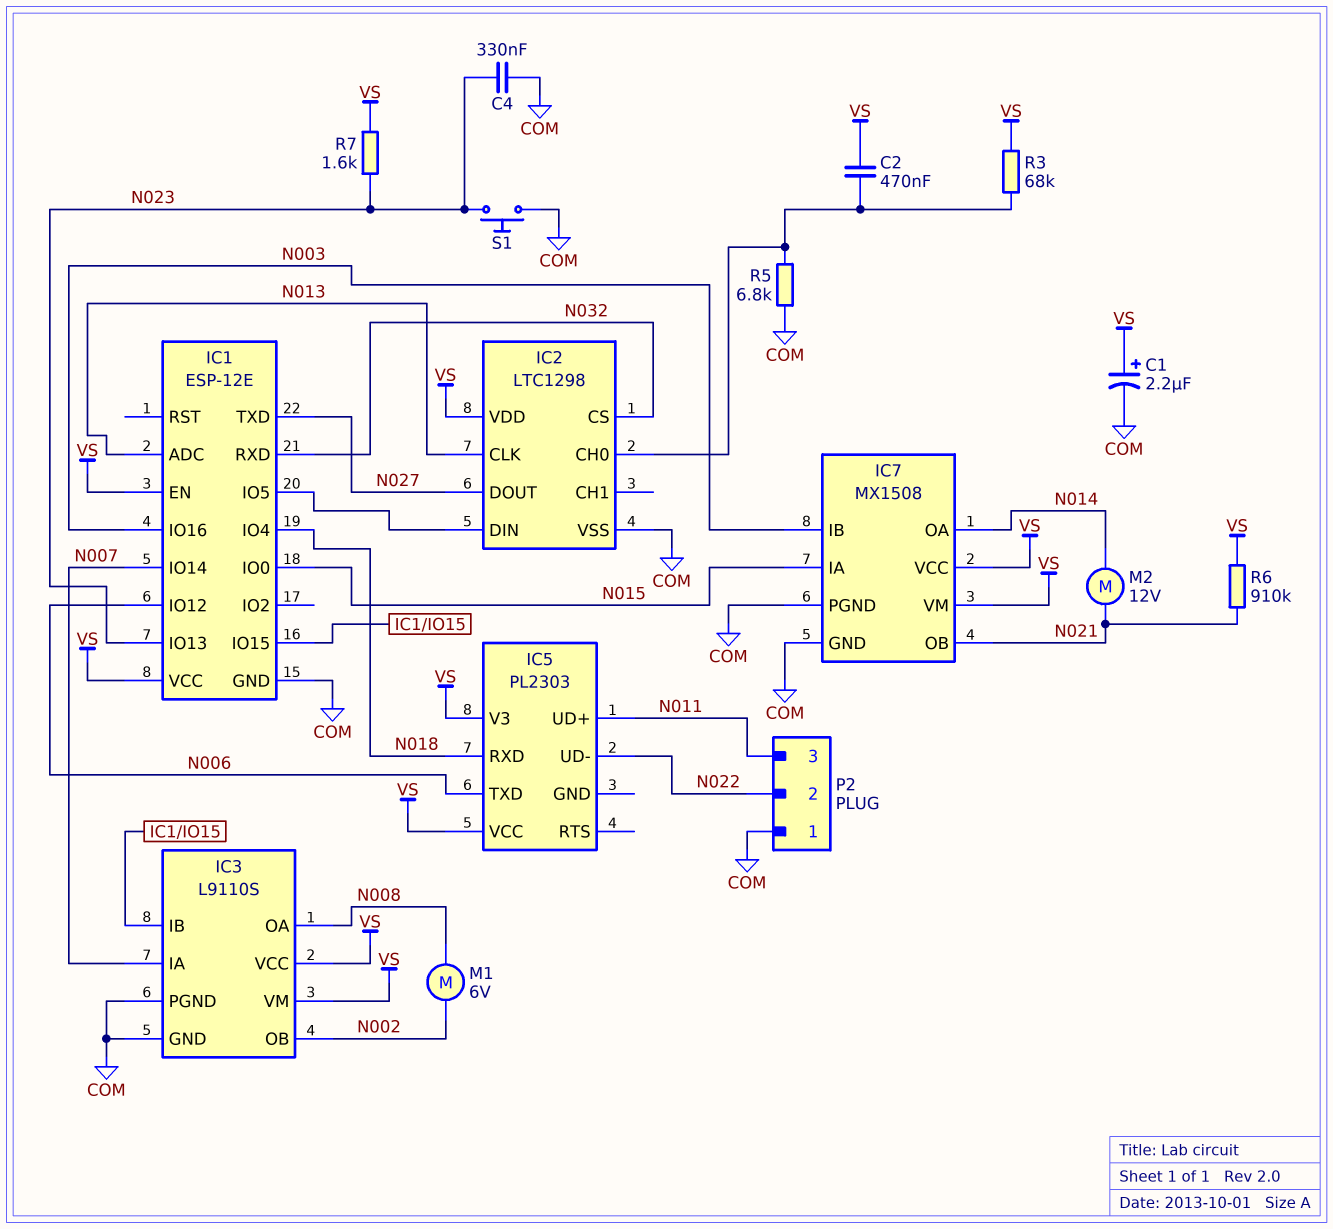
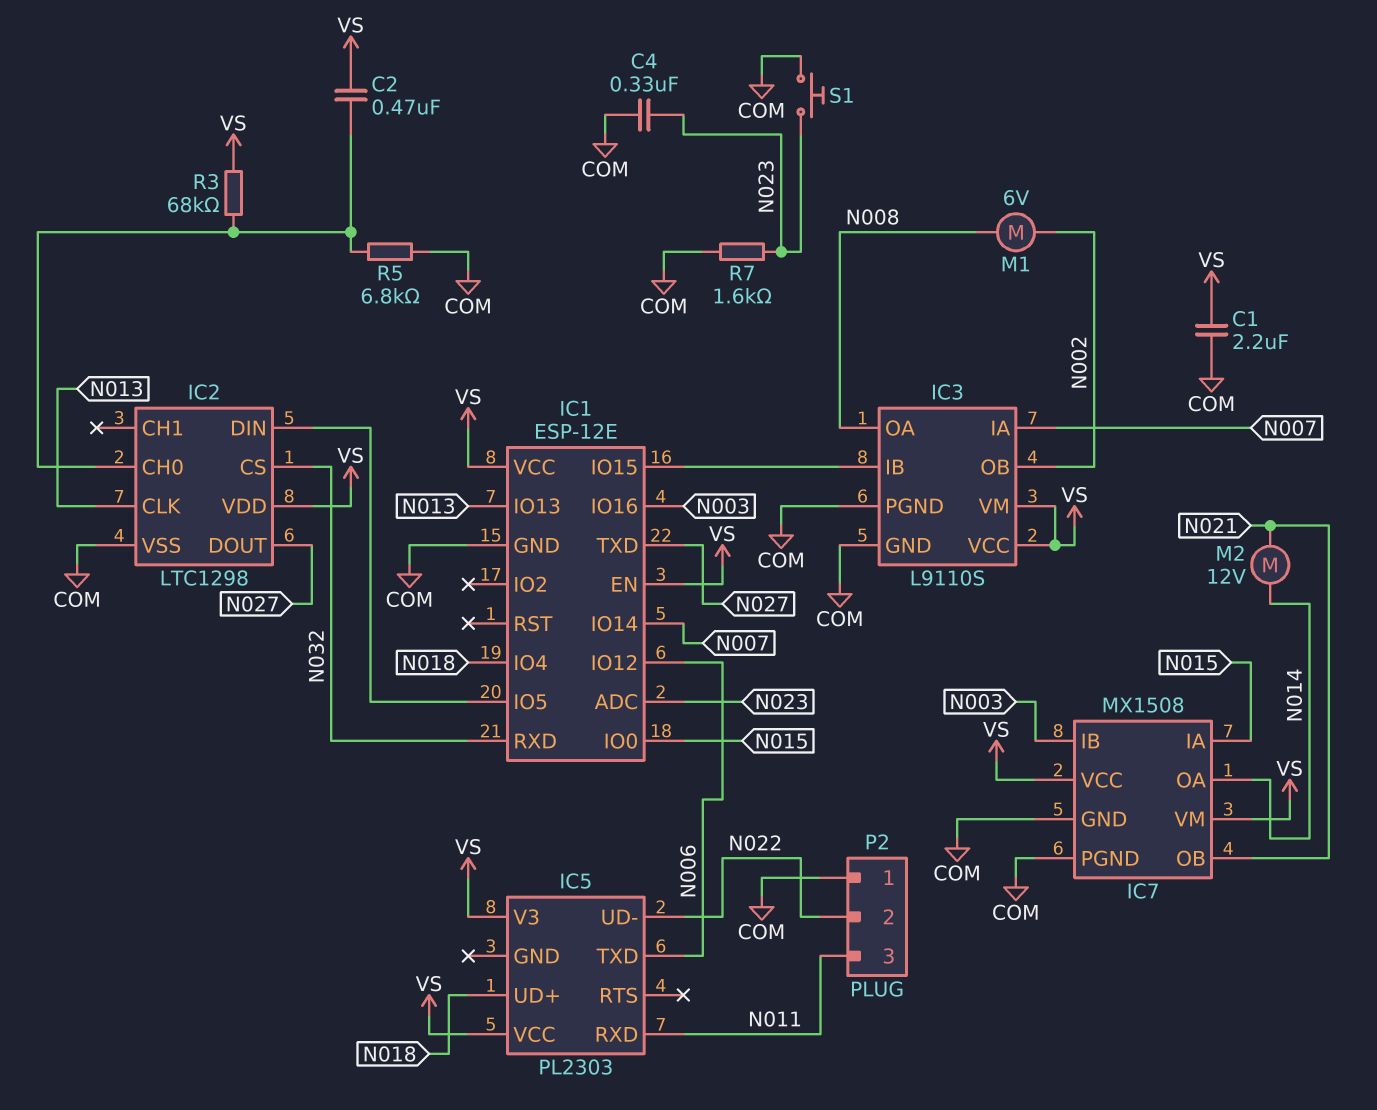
C1: 2.2uF (plus VS, minus COM) -> 2.2uF (COM, VS)
IC1 pin ADC: N013 -> N023
IC1 pin IO13: N023 -> N013
IC5 pin RXD: N018 -> N011
IC5 pin UD+: N011 -> N018
R6: 910k (N021, VS) -> none
R7: 1.6k (N023, VS) -> 1.6k (COM, N023)

